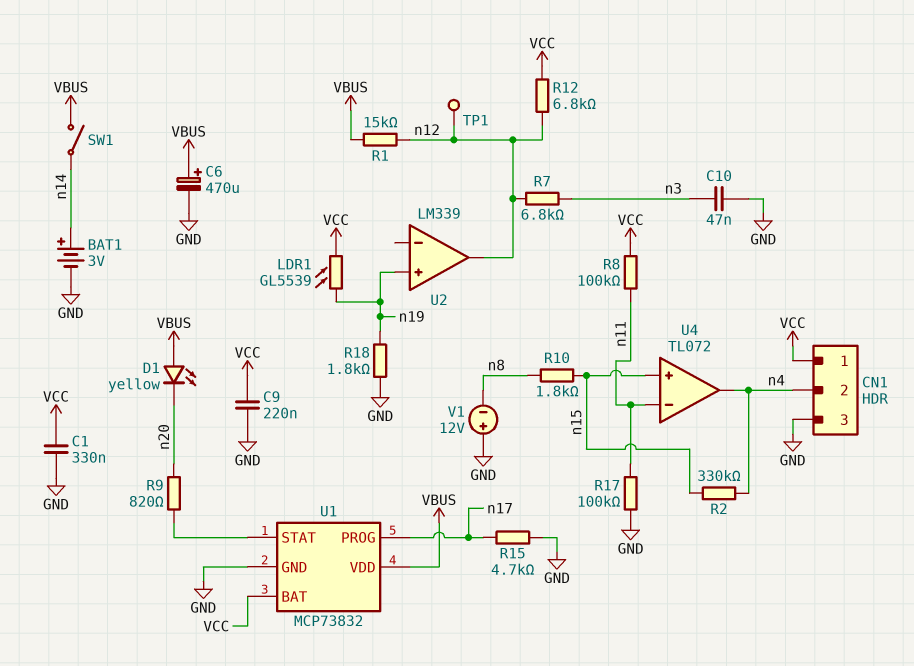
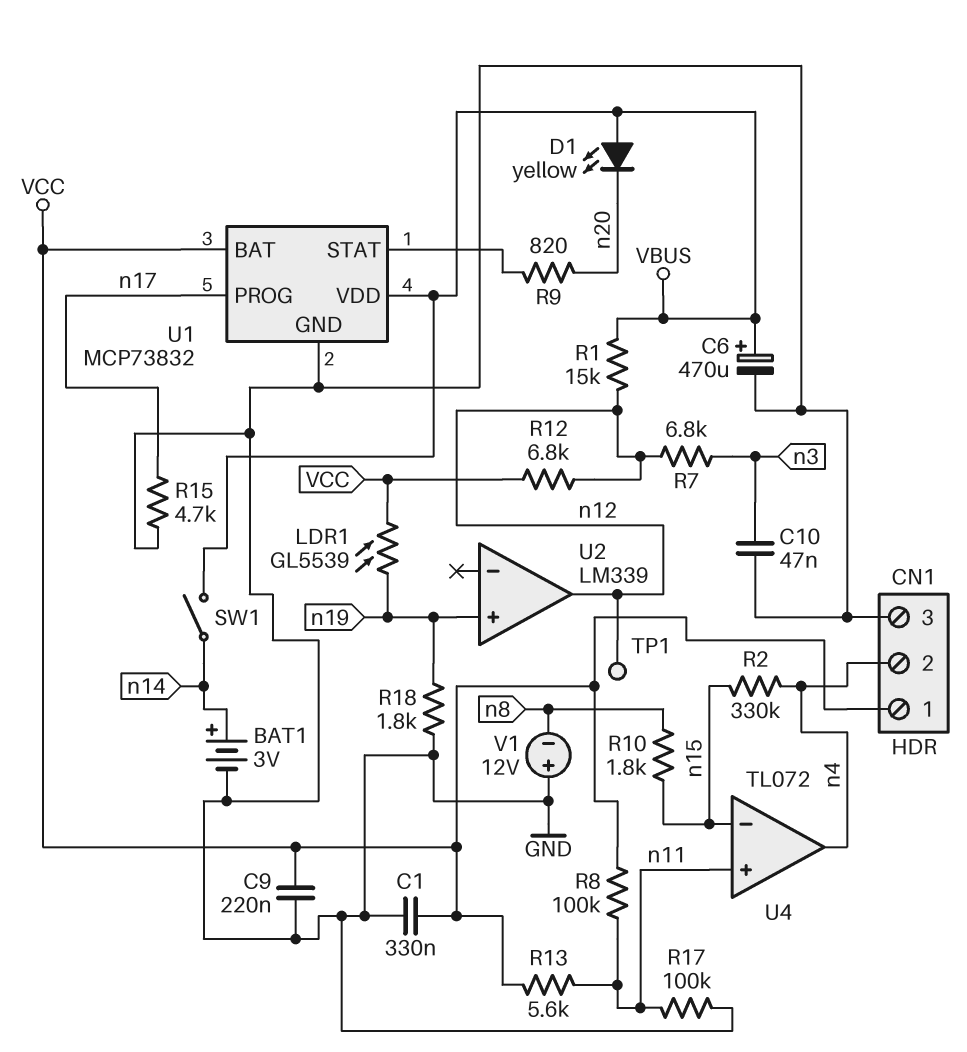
R13: none -> 5.6k (VCC, n11)
U4 pin in+: n15 -> n11
U4 pin in-: n11 -> n15

